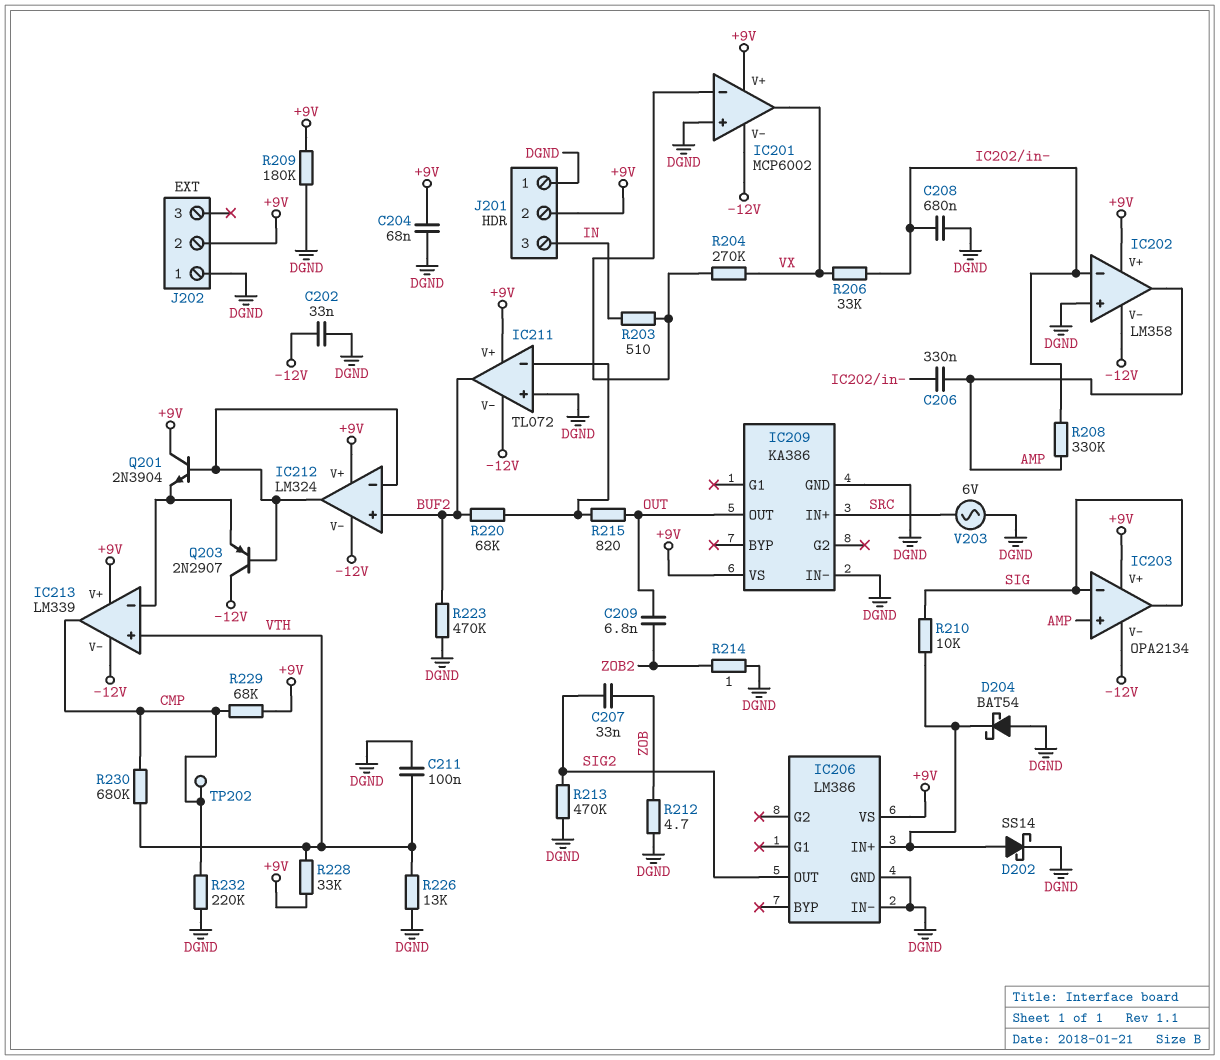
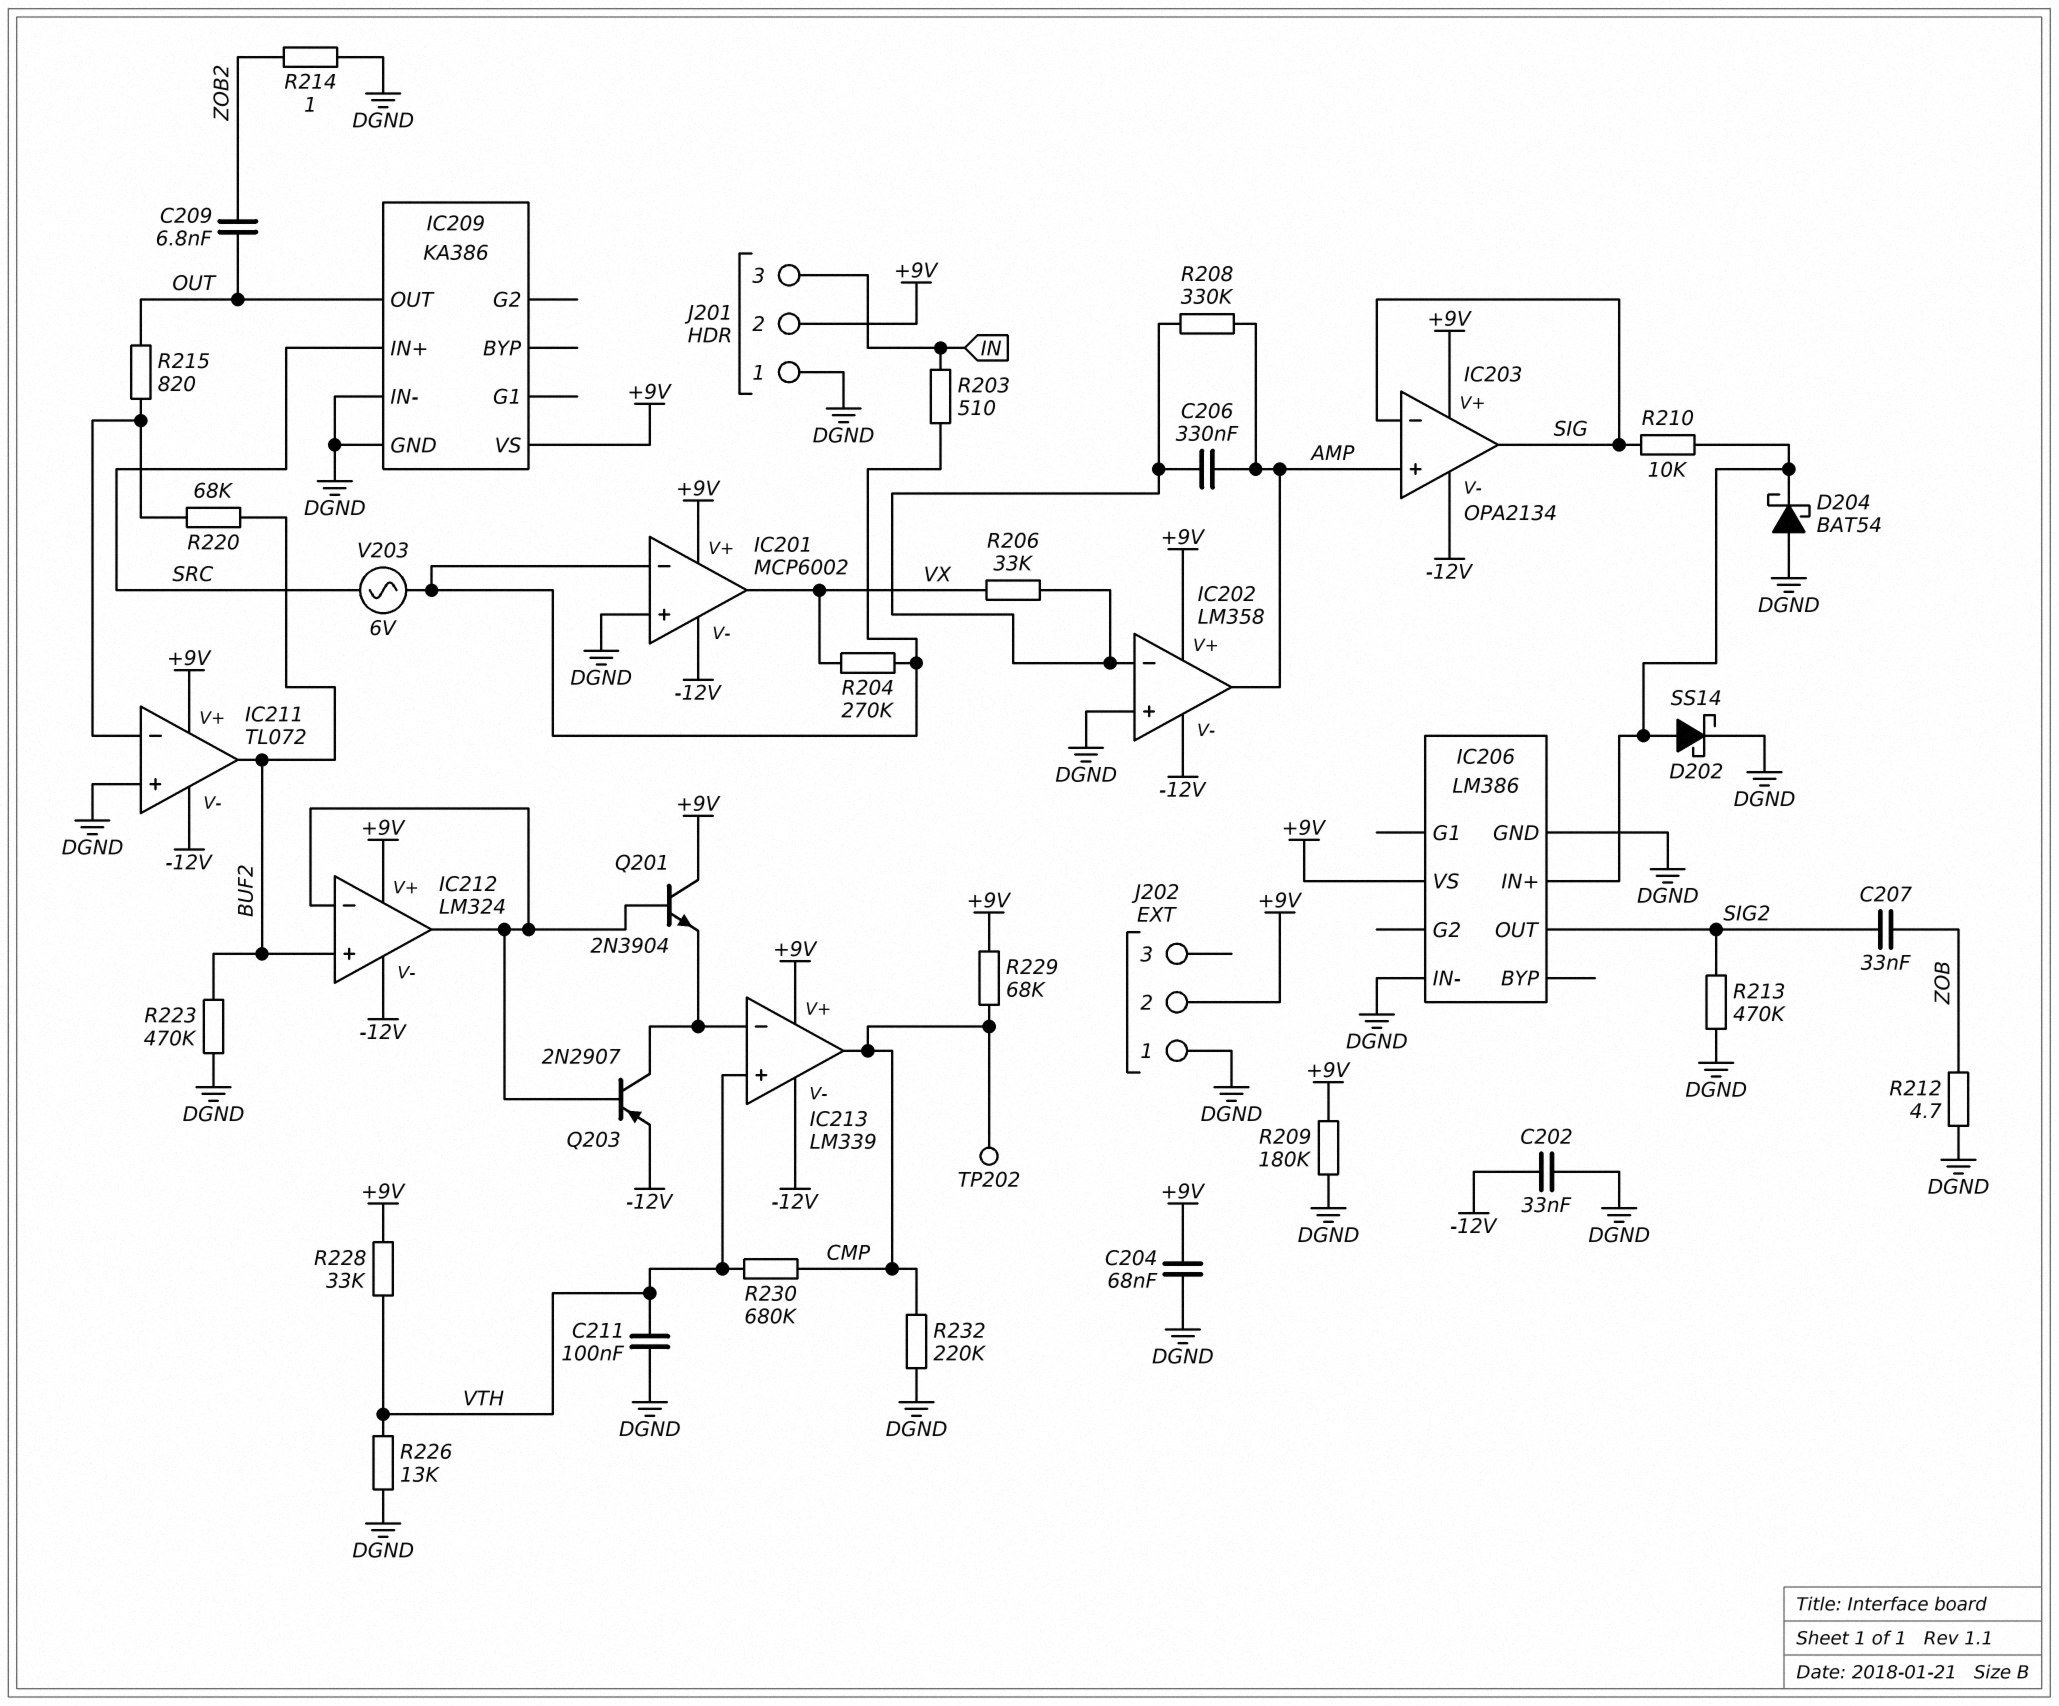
C208: 680nF (DGND, IC202/in-) -> none
Q203: PNP 2N2907 (B IC212/in-, C -12V, E IC213/in-) -> PNP 2N2907 (B IC212/in-, C IC213/in-, E -12V)
V203: AC 6V (DGND, SRC) -> AC 6V (IC201/in-, SRC)

